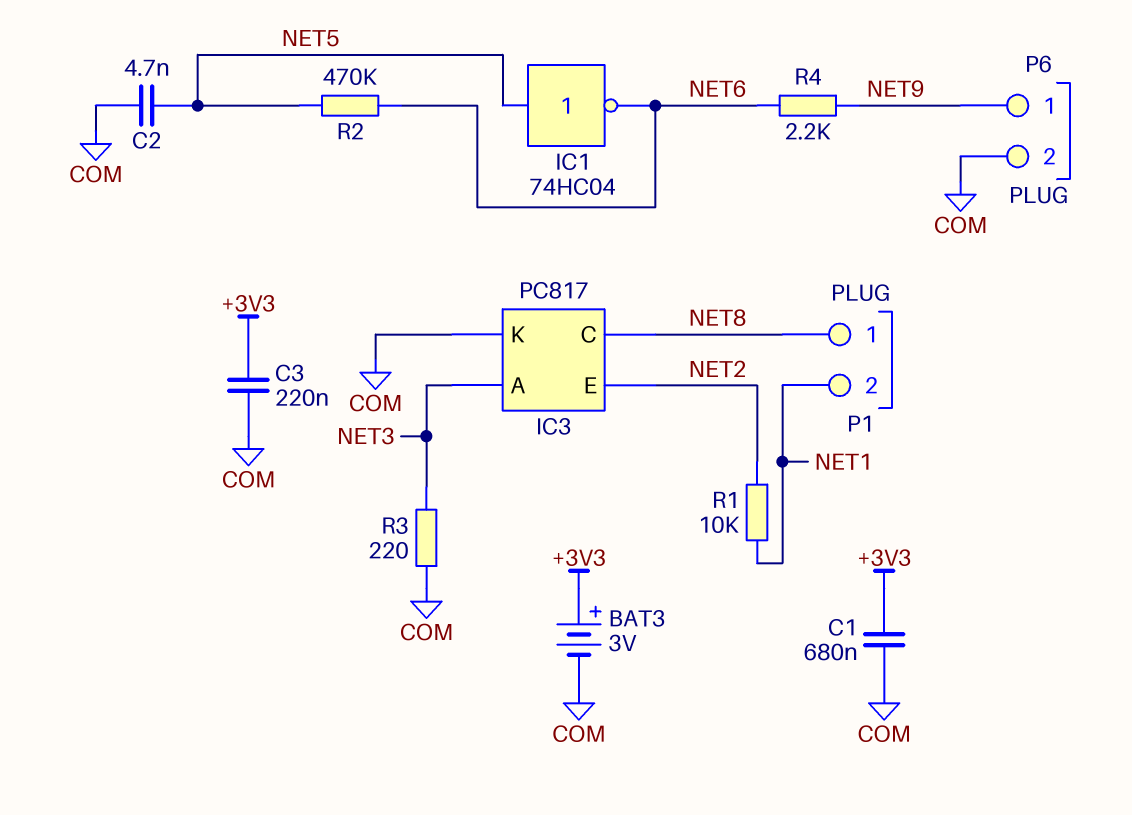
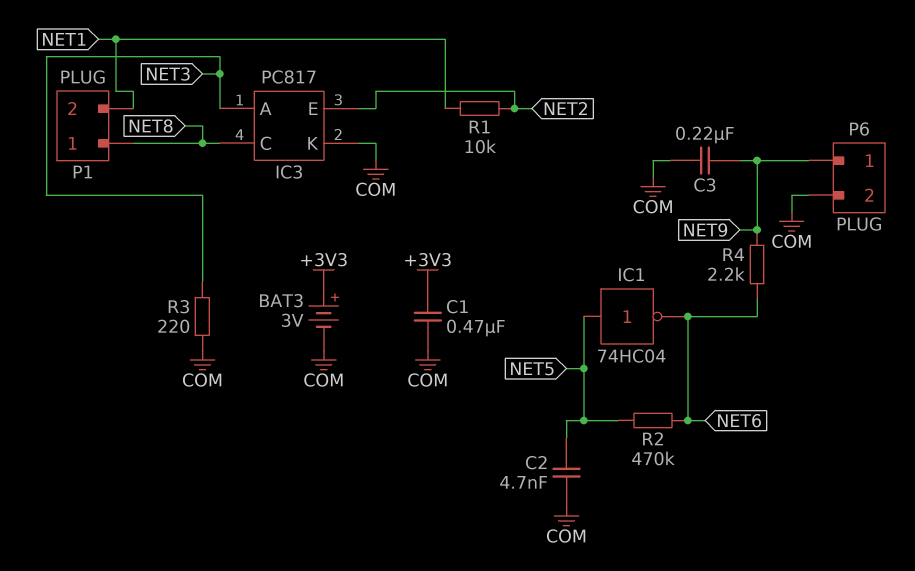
C1: 680nF (+3V3, COM) -> 470nF (+3V3, COM)
C3: 220nF (+3V3, COM) -> 220nF (COM, NET9)

